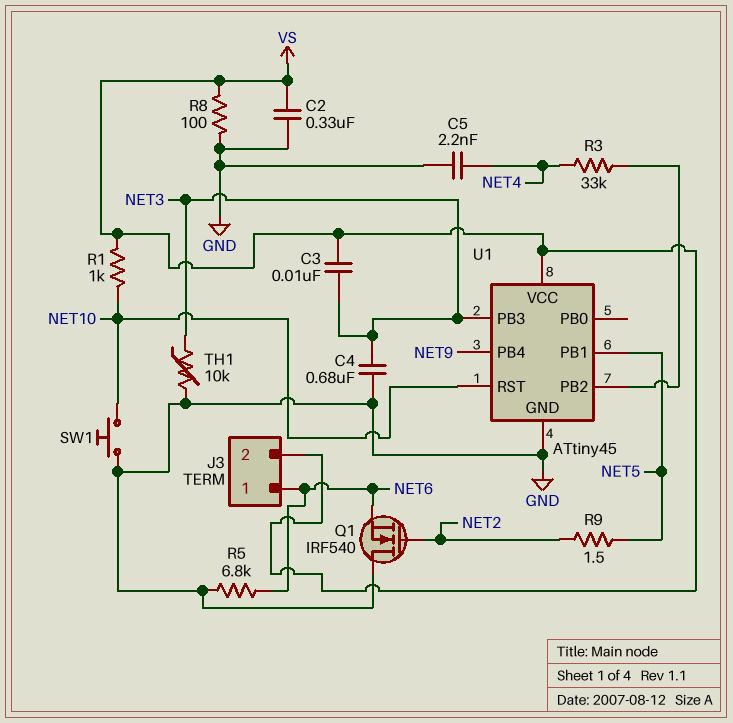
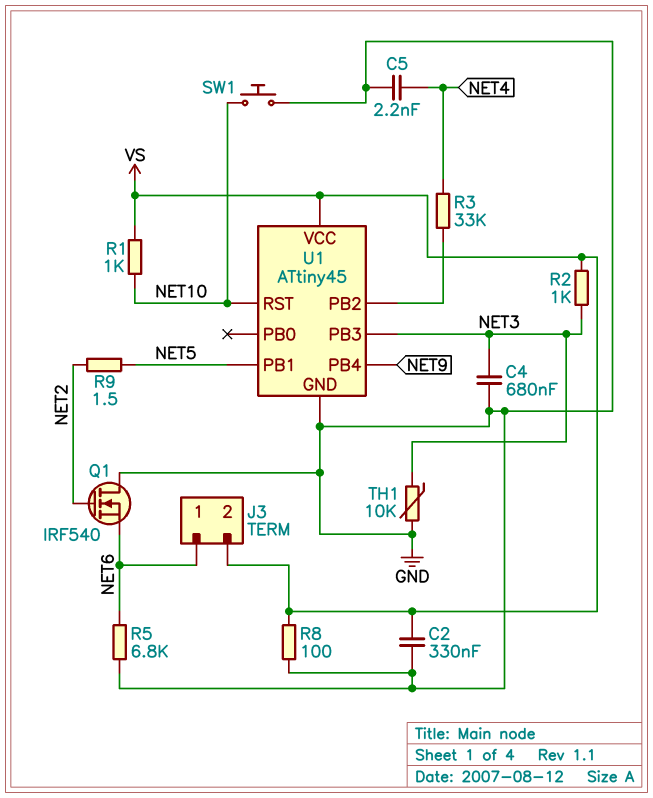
C3: 10nF (NET3, VS) -> none
R2: none -> 1k (NET3, VS)

